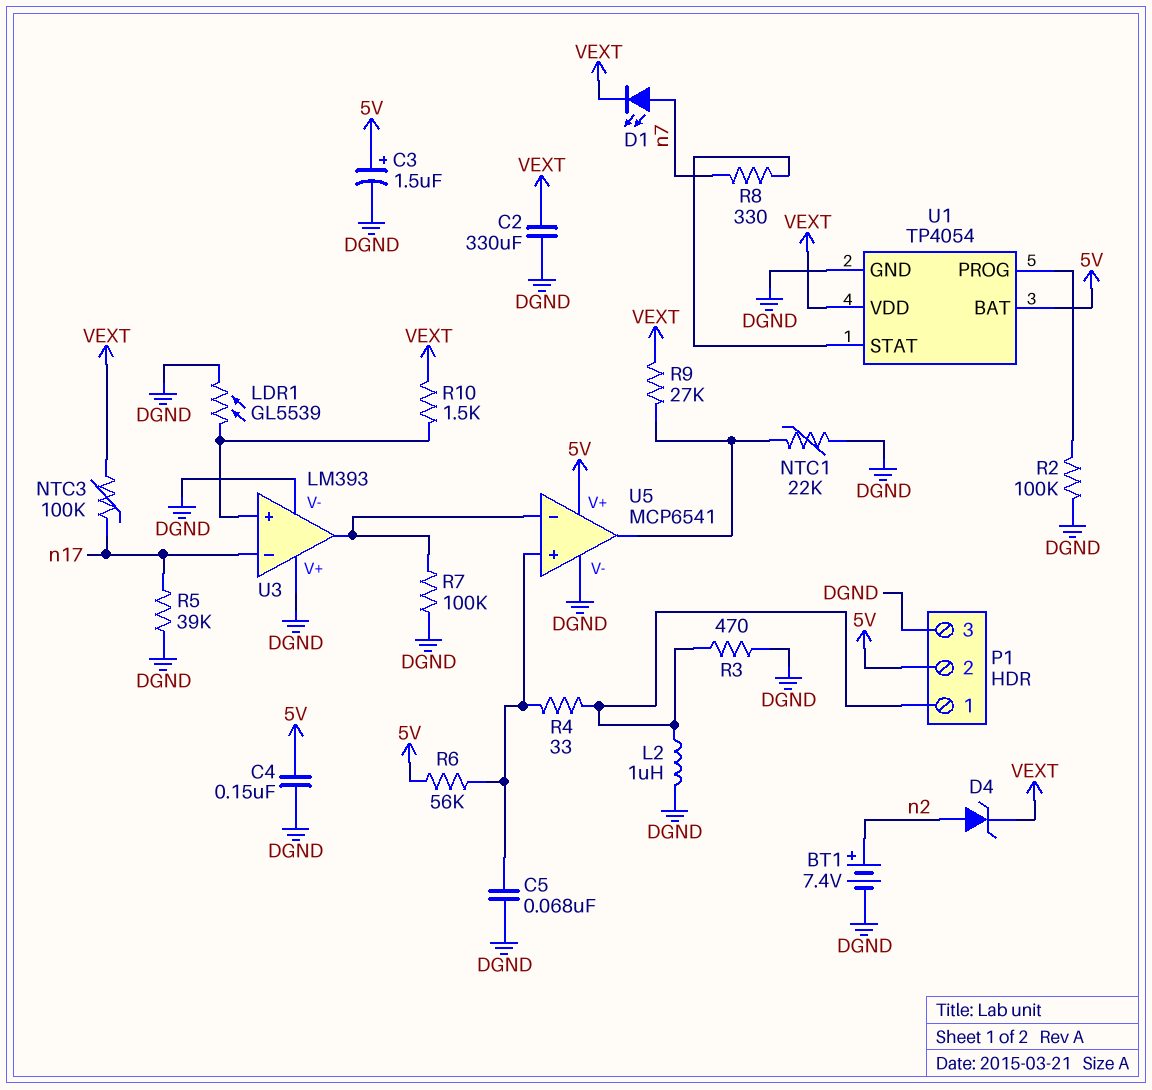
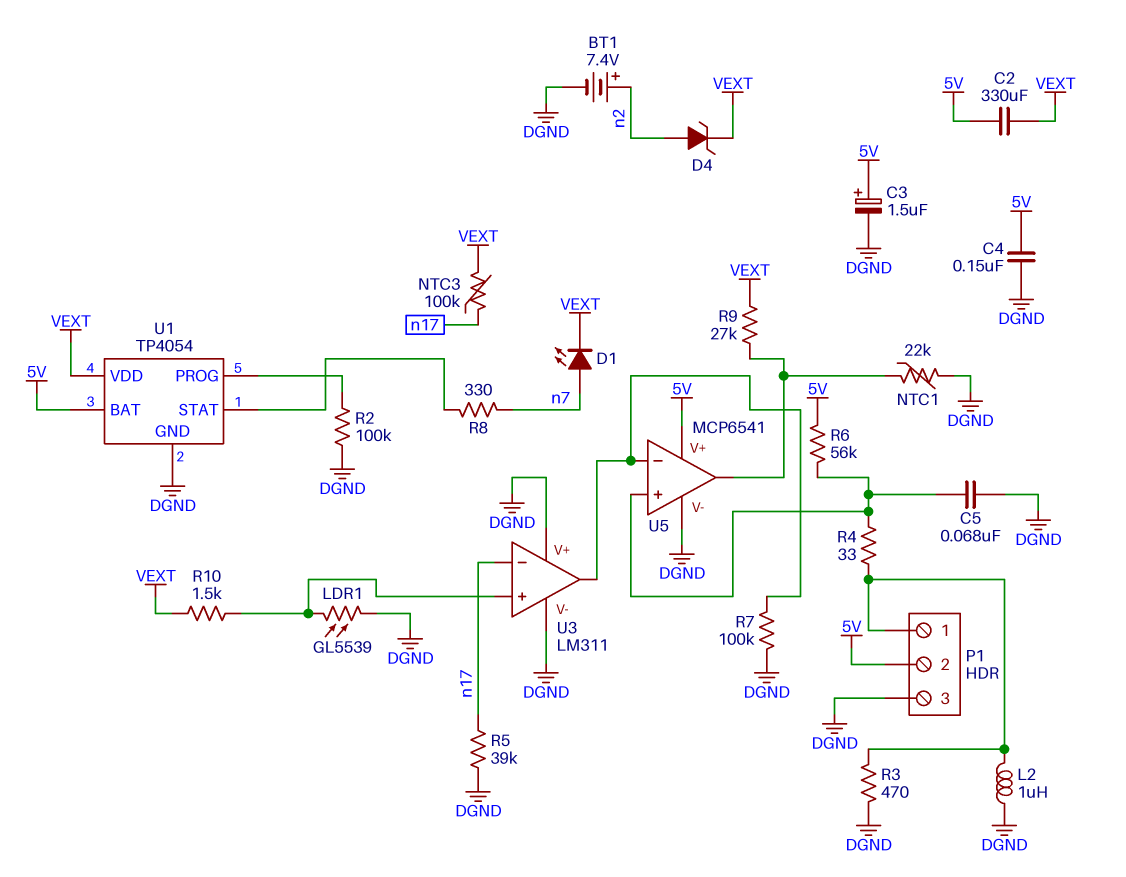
C2: 330uF (DGND, VEXT) -> 330uF (5V, VEXT)
U3: LM393 -> LM311

